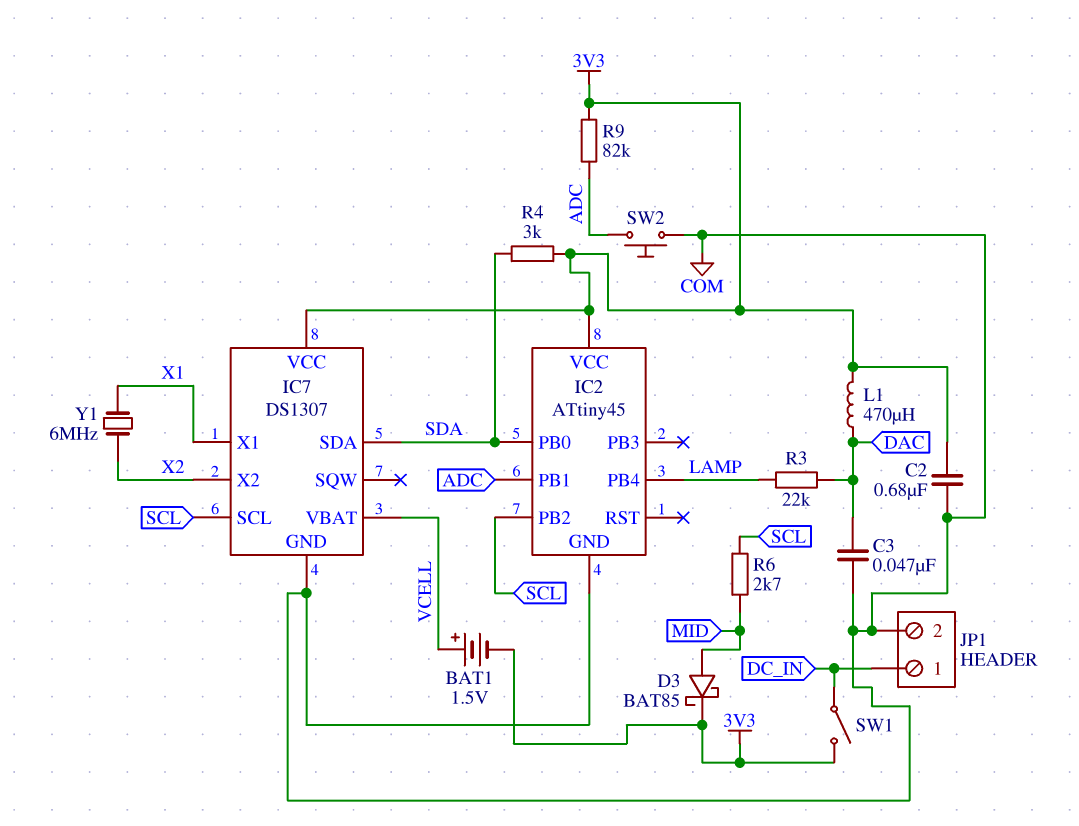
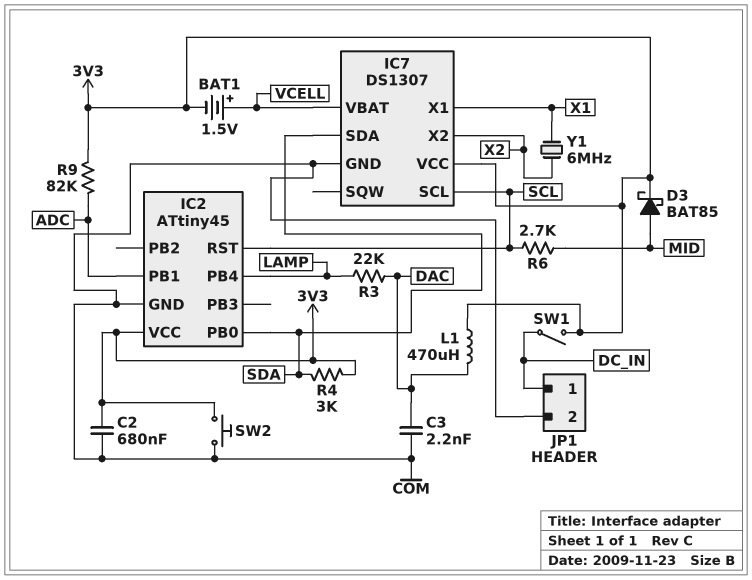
C3: 47nF (COM, DAC) -> 2.2nF (COM, DAC)
IC2 pin PB2: SCL -> none
IC2 pin RST: none -> SCL
SW2: button (ADC, COM) -> button (3V3, COM)

